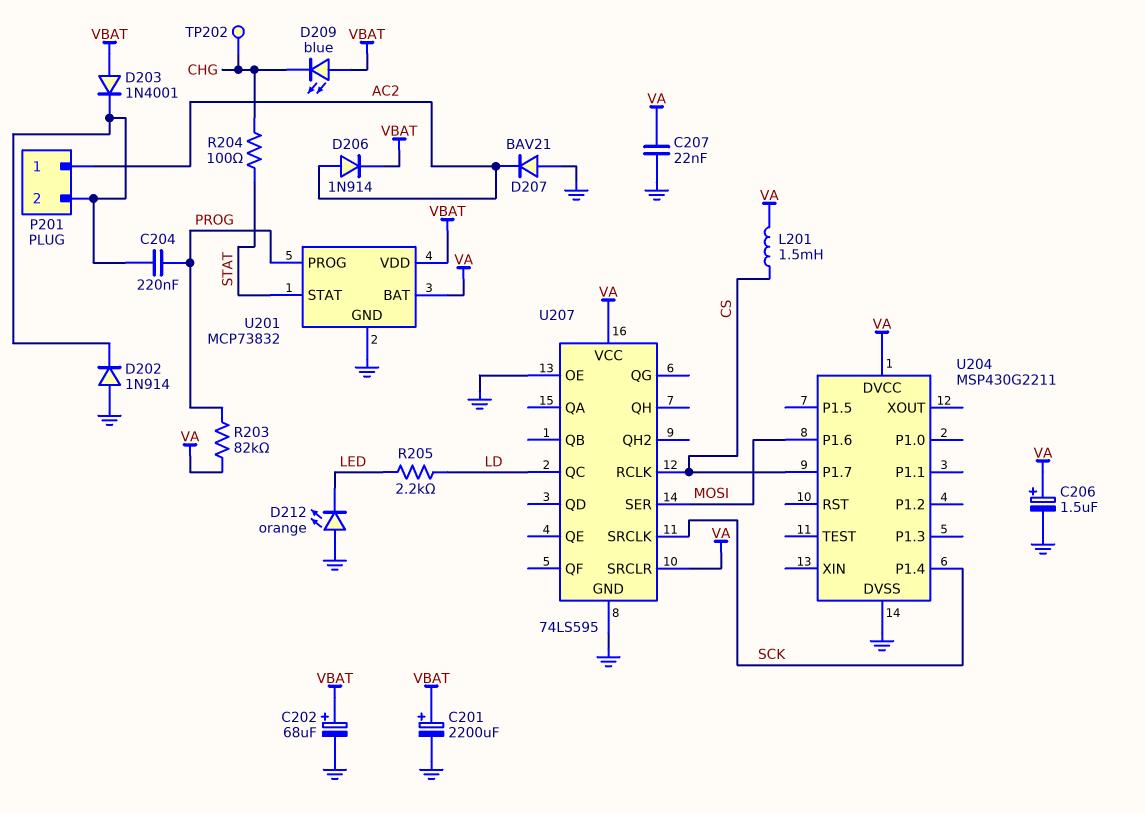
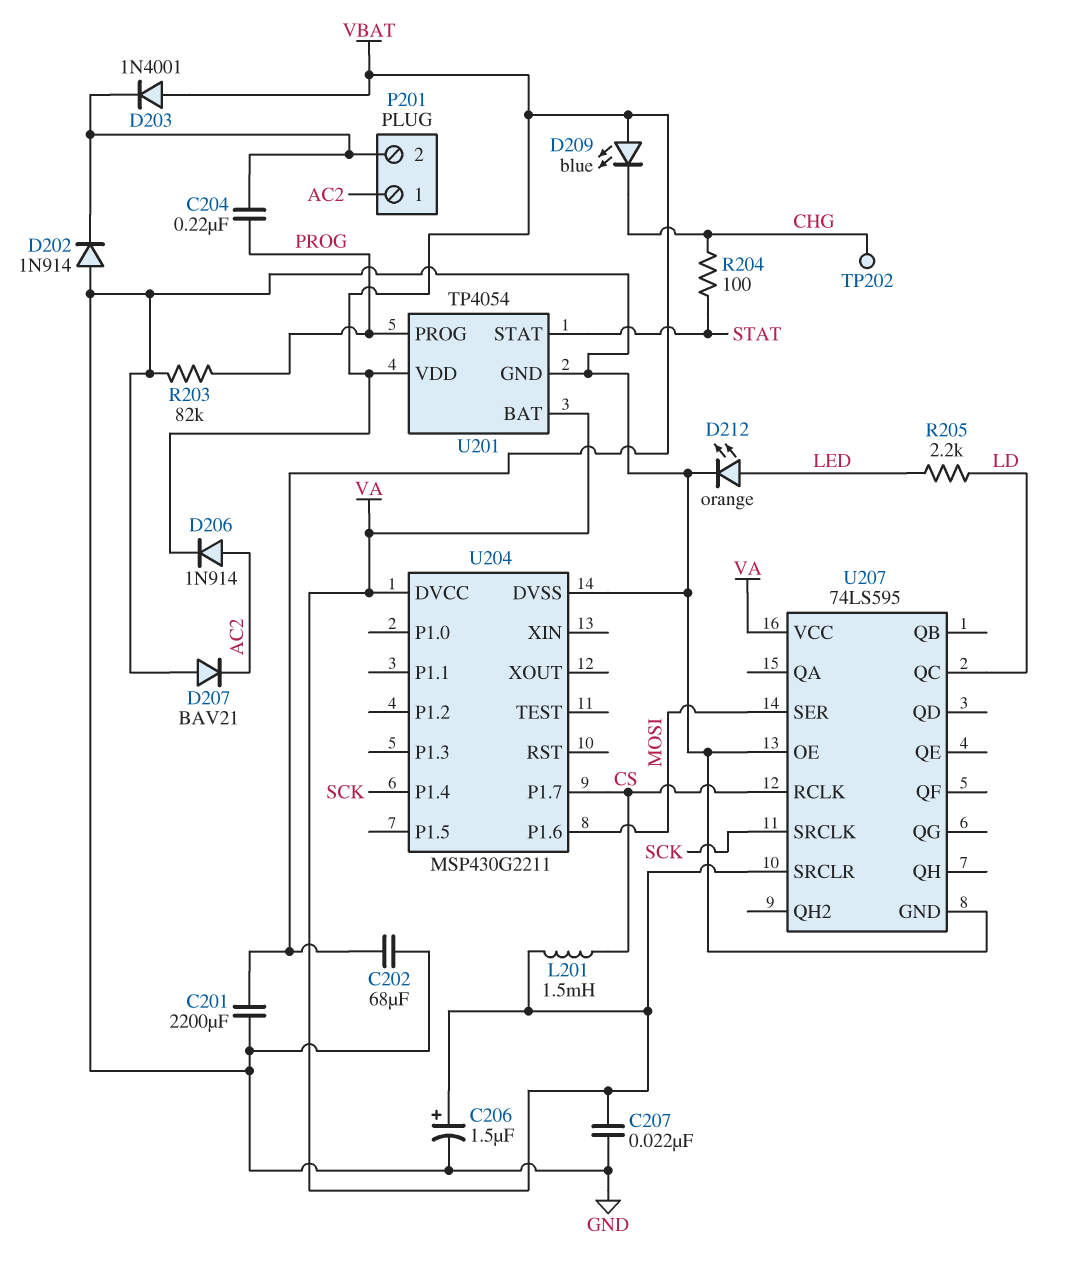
C201: 2200uF (plus VBAT, minus GND) -> 2200uF (GND, VBAT)
C202: 68uF (plus VBAT, minus GND) -> 68uF (GND, VBAT)
D212: LED orange (A GND, K LED) -> LED orange (A LED, K GND)
R203: 82k (PROG, VA) -> 82k (GND, PROG)
U201: MCP73832 -> TP4054

